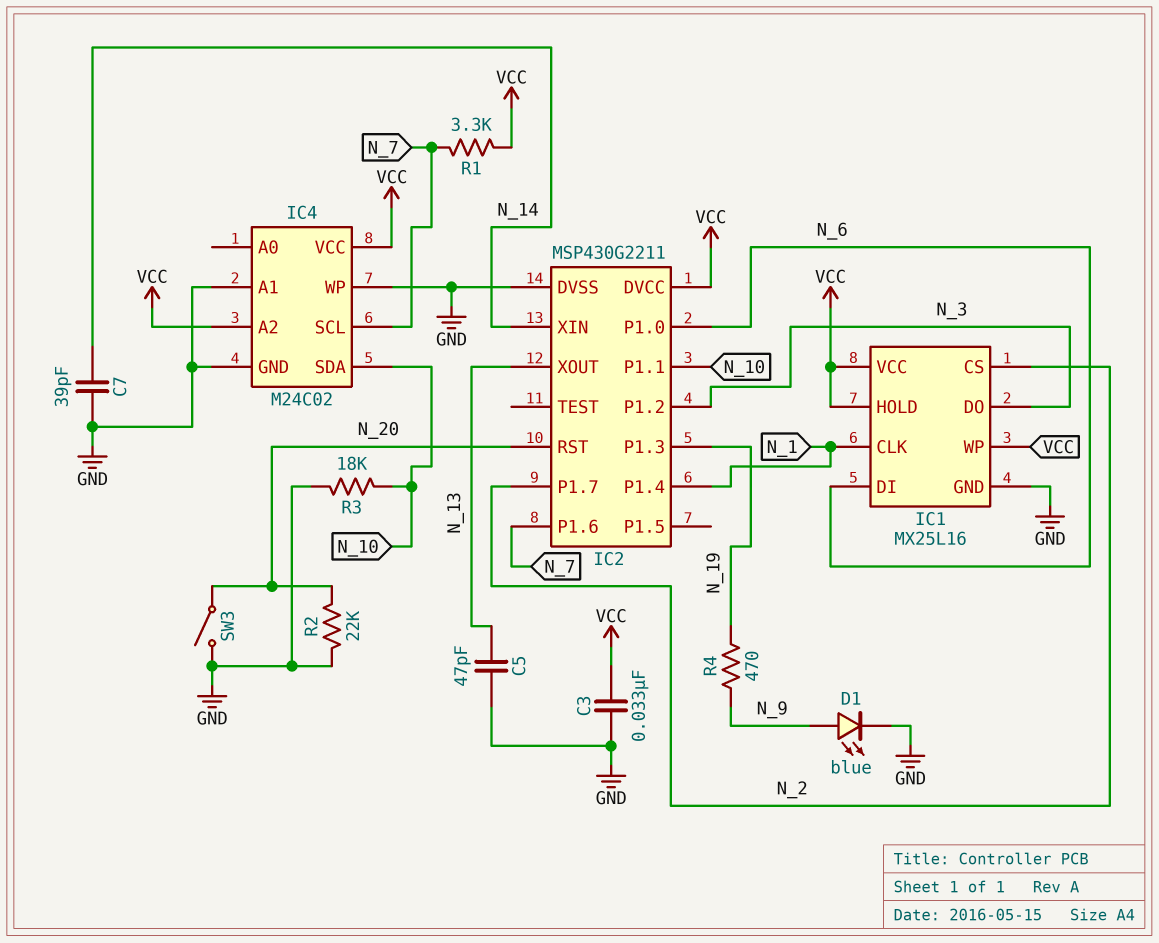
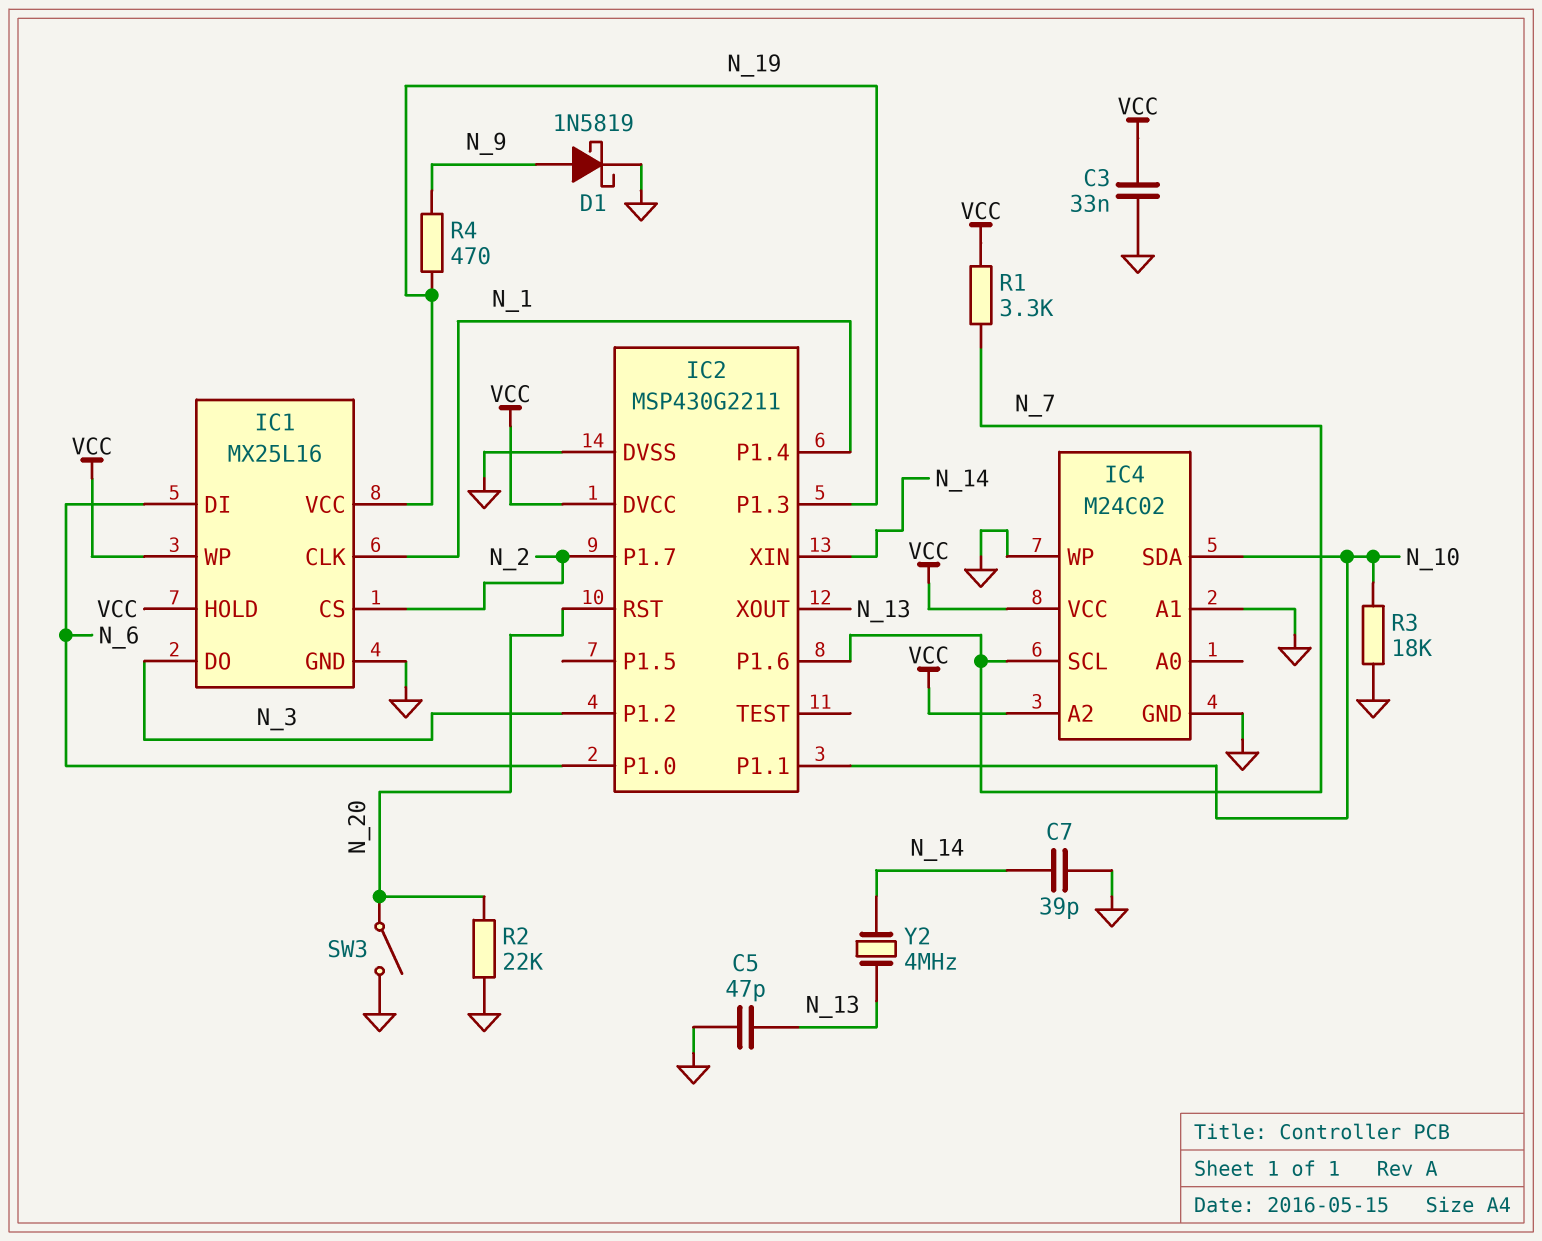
D1: LED blue (A N_9, K GND) -> schottky 1N5819 (A N_9, K GND)
IC1 pin VCC: VCC -> N_19
Y2: none -> 4MHz (N_13, N_14)

